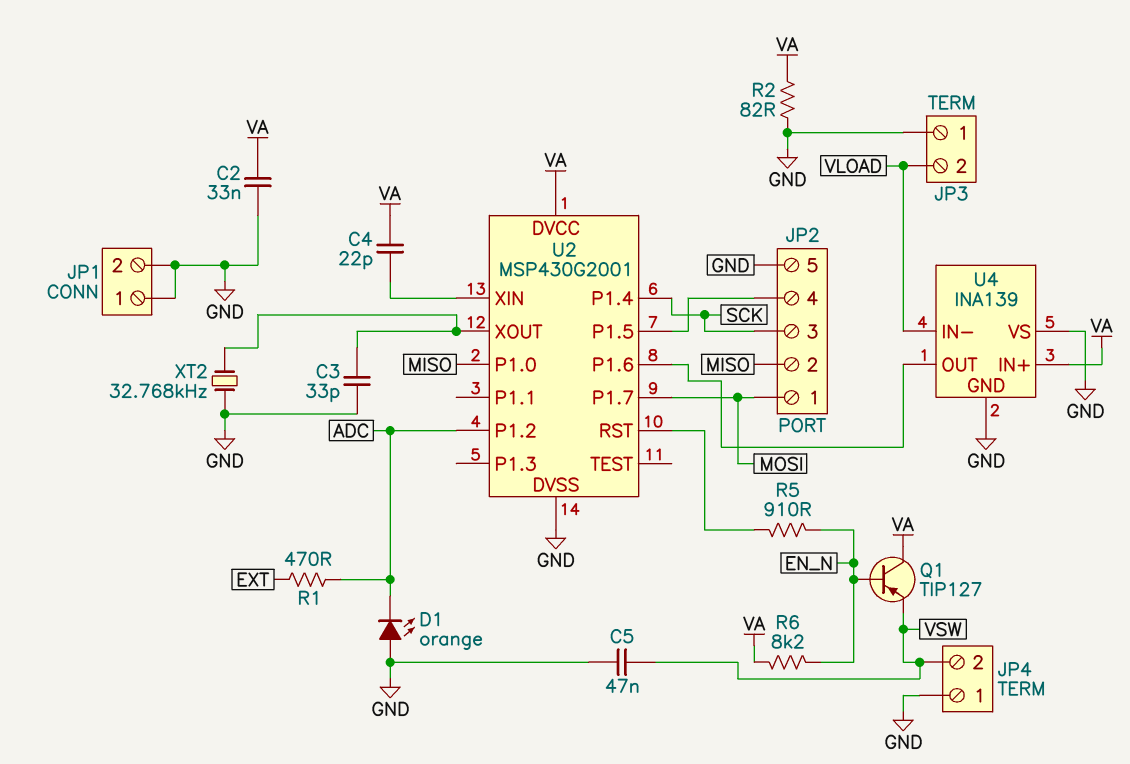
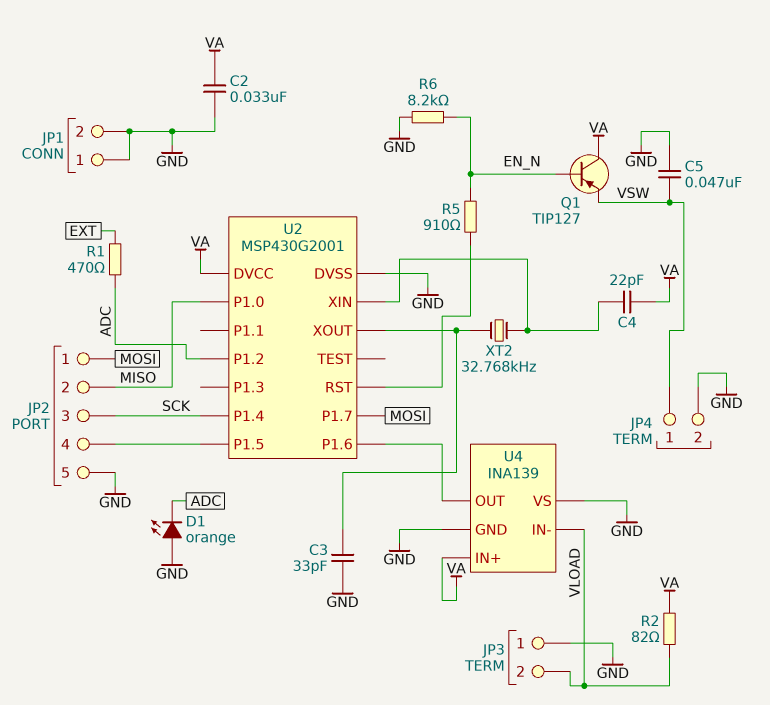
JP4 pin 1: GND -> VSW
JP4 pin 2: VSW -> GND
R2: 82 (GND, VA) -> 82 (VA, VLOAD)
R6: 8.2k (EN_N, VA) -> 8.2k (EN_N, GND)
XT2: 32.768kHz (GND, U2/XOUT) -> 32.768kHz (U2/XIN, U2/XOUT)

